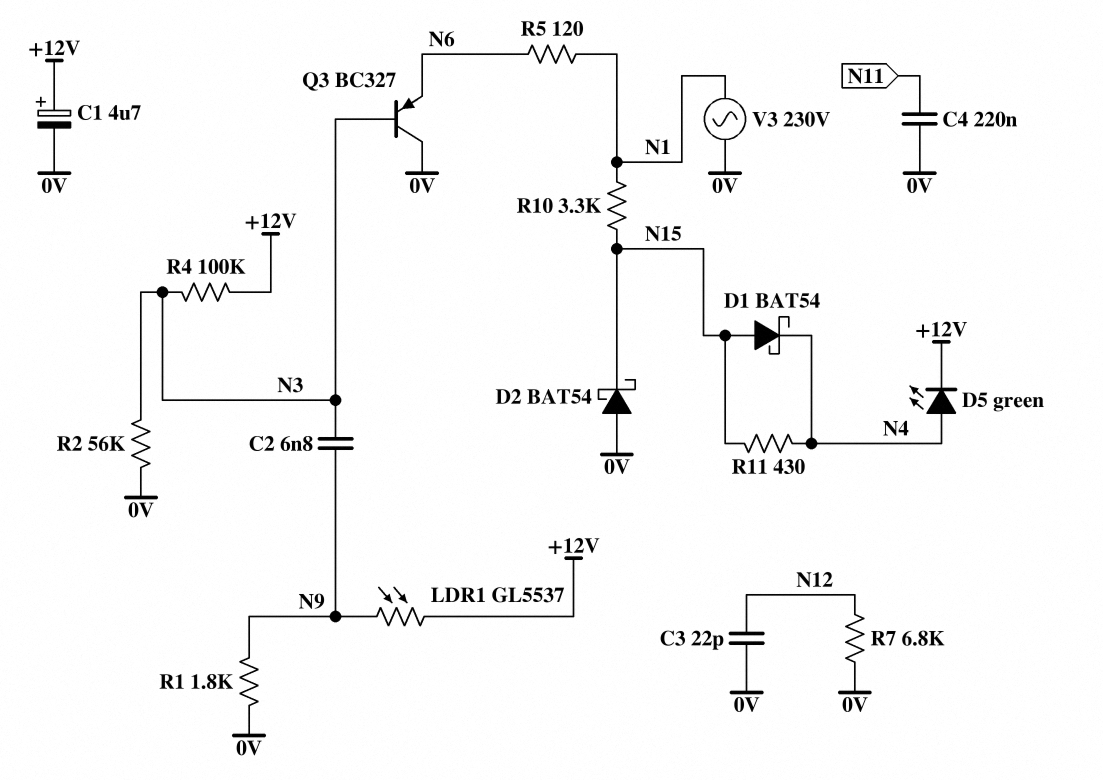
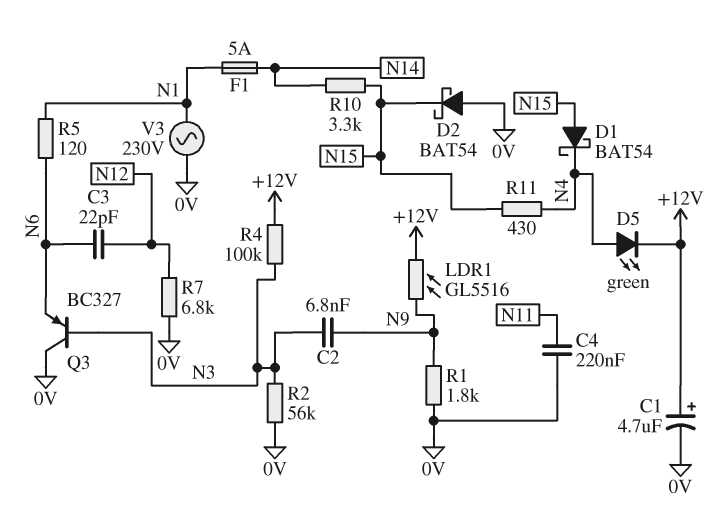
C3: 22pF (0V, N12) -> 22pF (N6, N12)
F1: none -> 5A (N1, N14)
LDR1: GL5537 (+12V, N9) -> GL5516 (+12V, N9)
R10: 3.3k (N1, N15) -> 3.3k (N14, N15)

